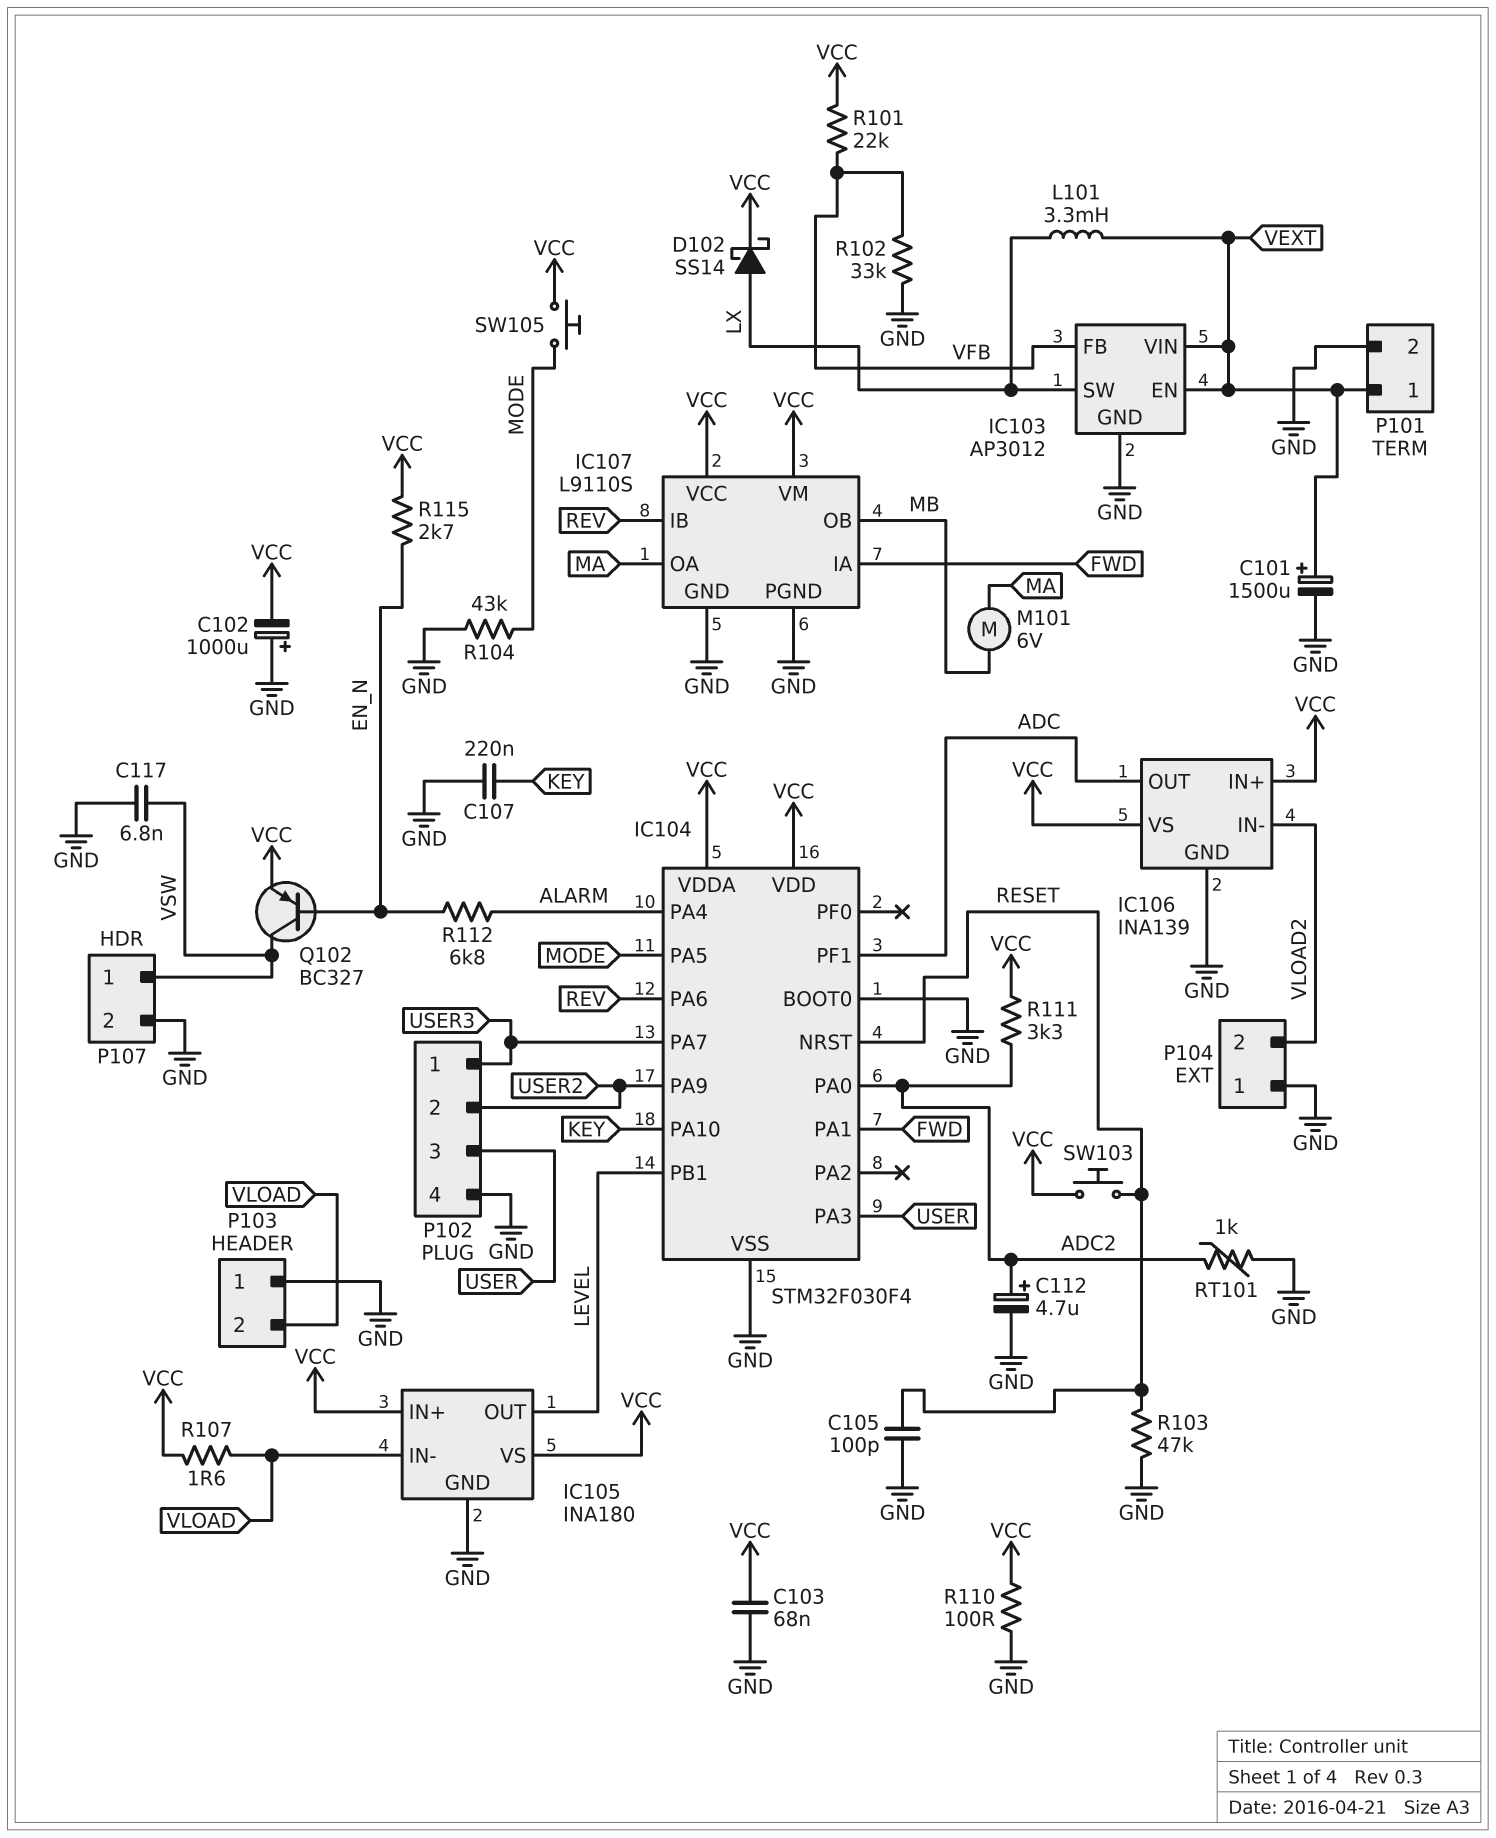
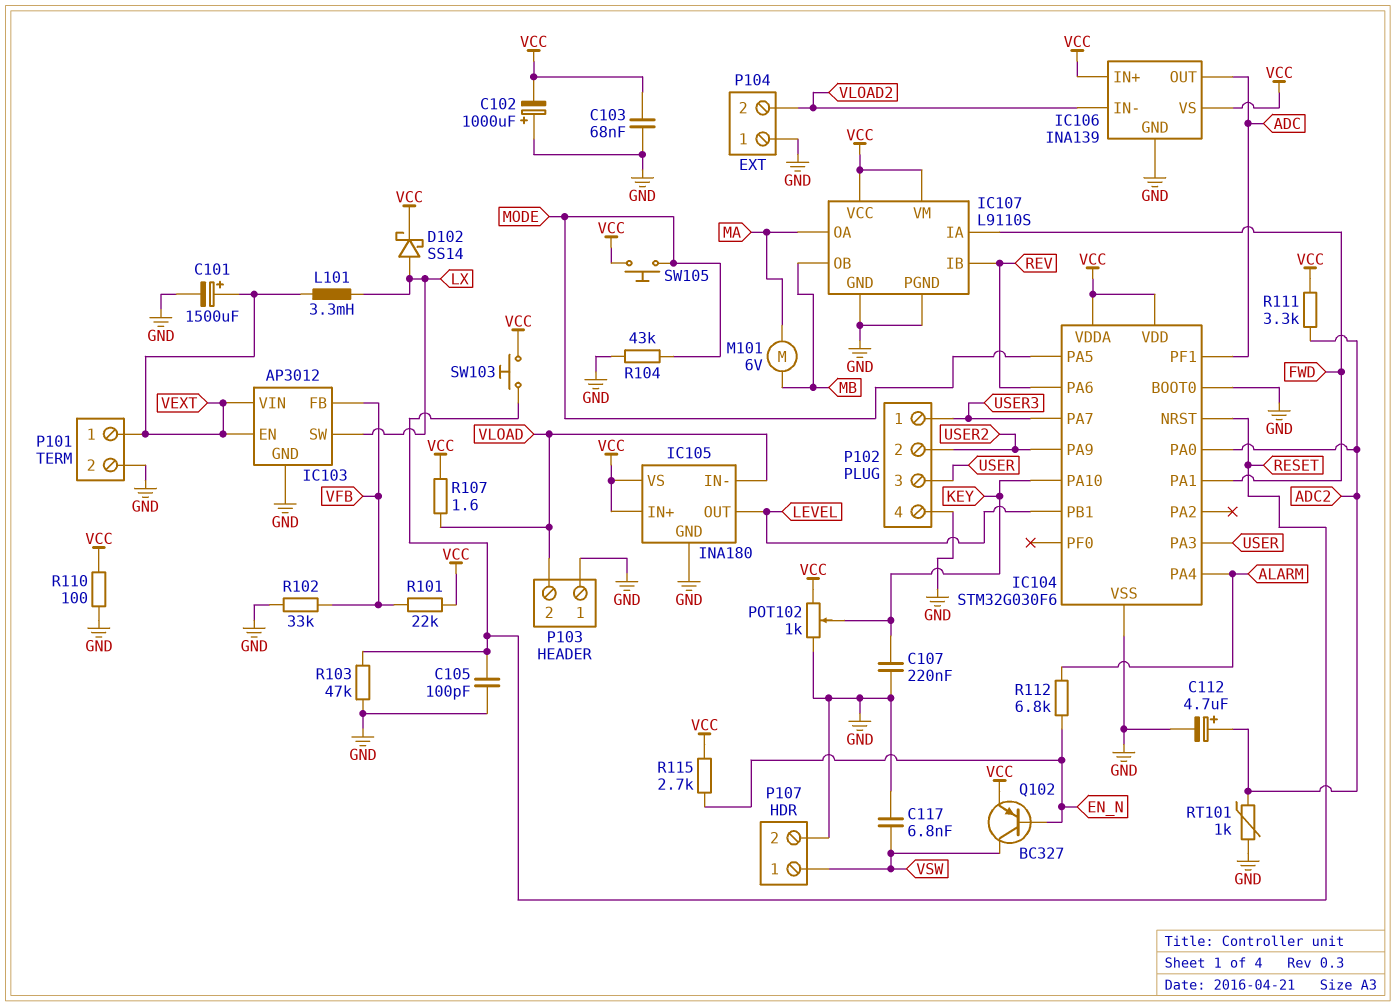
IC104: STM32F030F4 -> STM32G030F6
POT102: none -> 1k (GND, VCC, wiper KEY)

